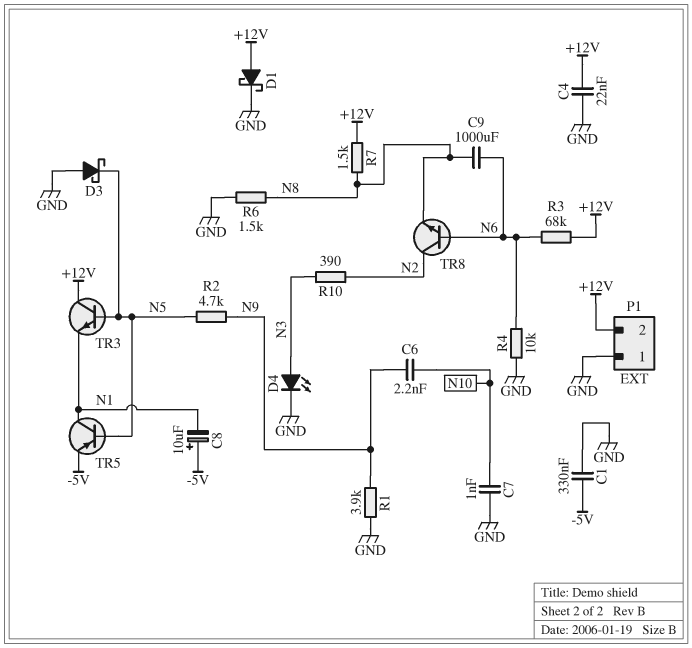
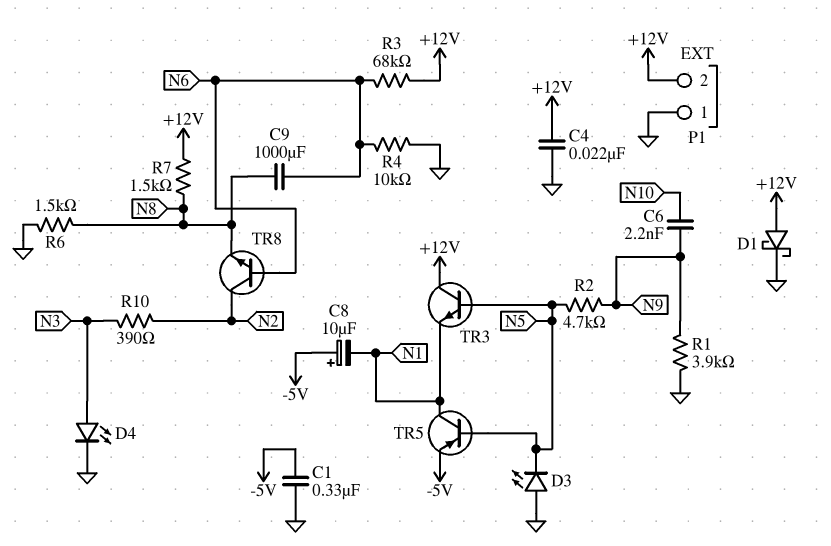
C7: 1nF (GND, N10) -> none
D3: schottky (A GND, K N5) -> LED (A GND, K N5)

